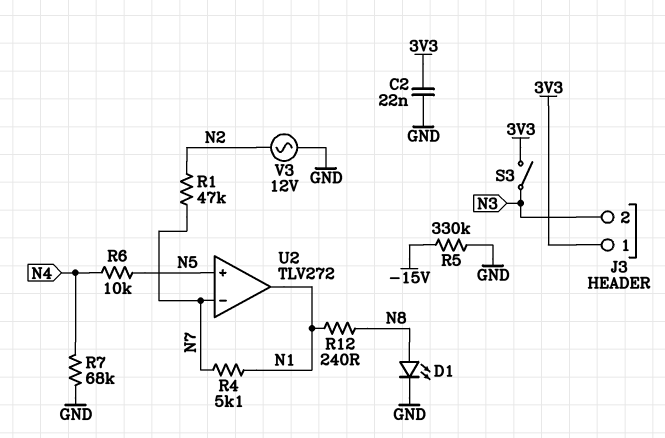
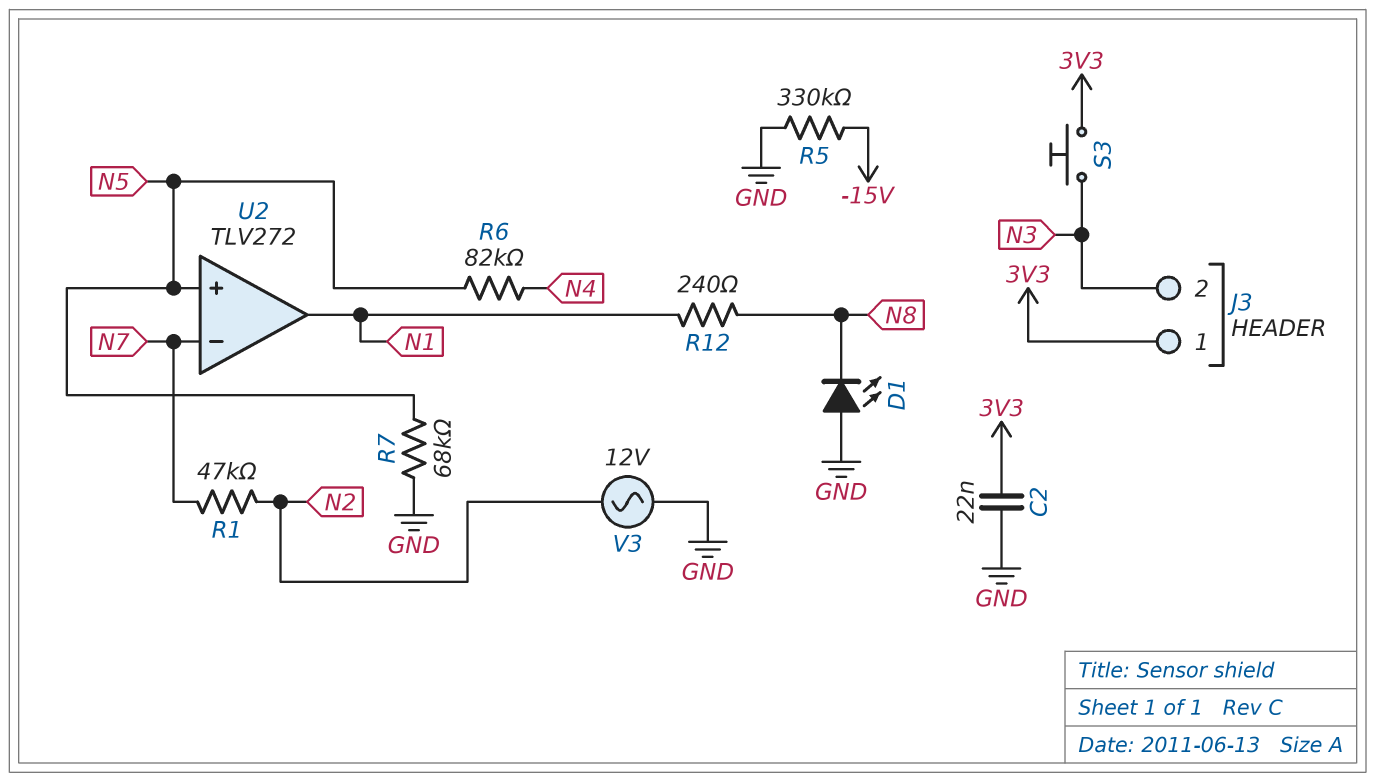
D1: LED (A N8, K GND) -> LED (A GND, K N8)
R4: 5.1k (N1, N7) -> none
R6: 10k (N4, N5) -> 82k (N4, N5)
R7: 68k (GND, N4) -> 68k (GND, N5)
S3: switch (3V3, N3) -> button (3V3, N3)

